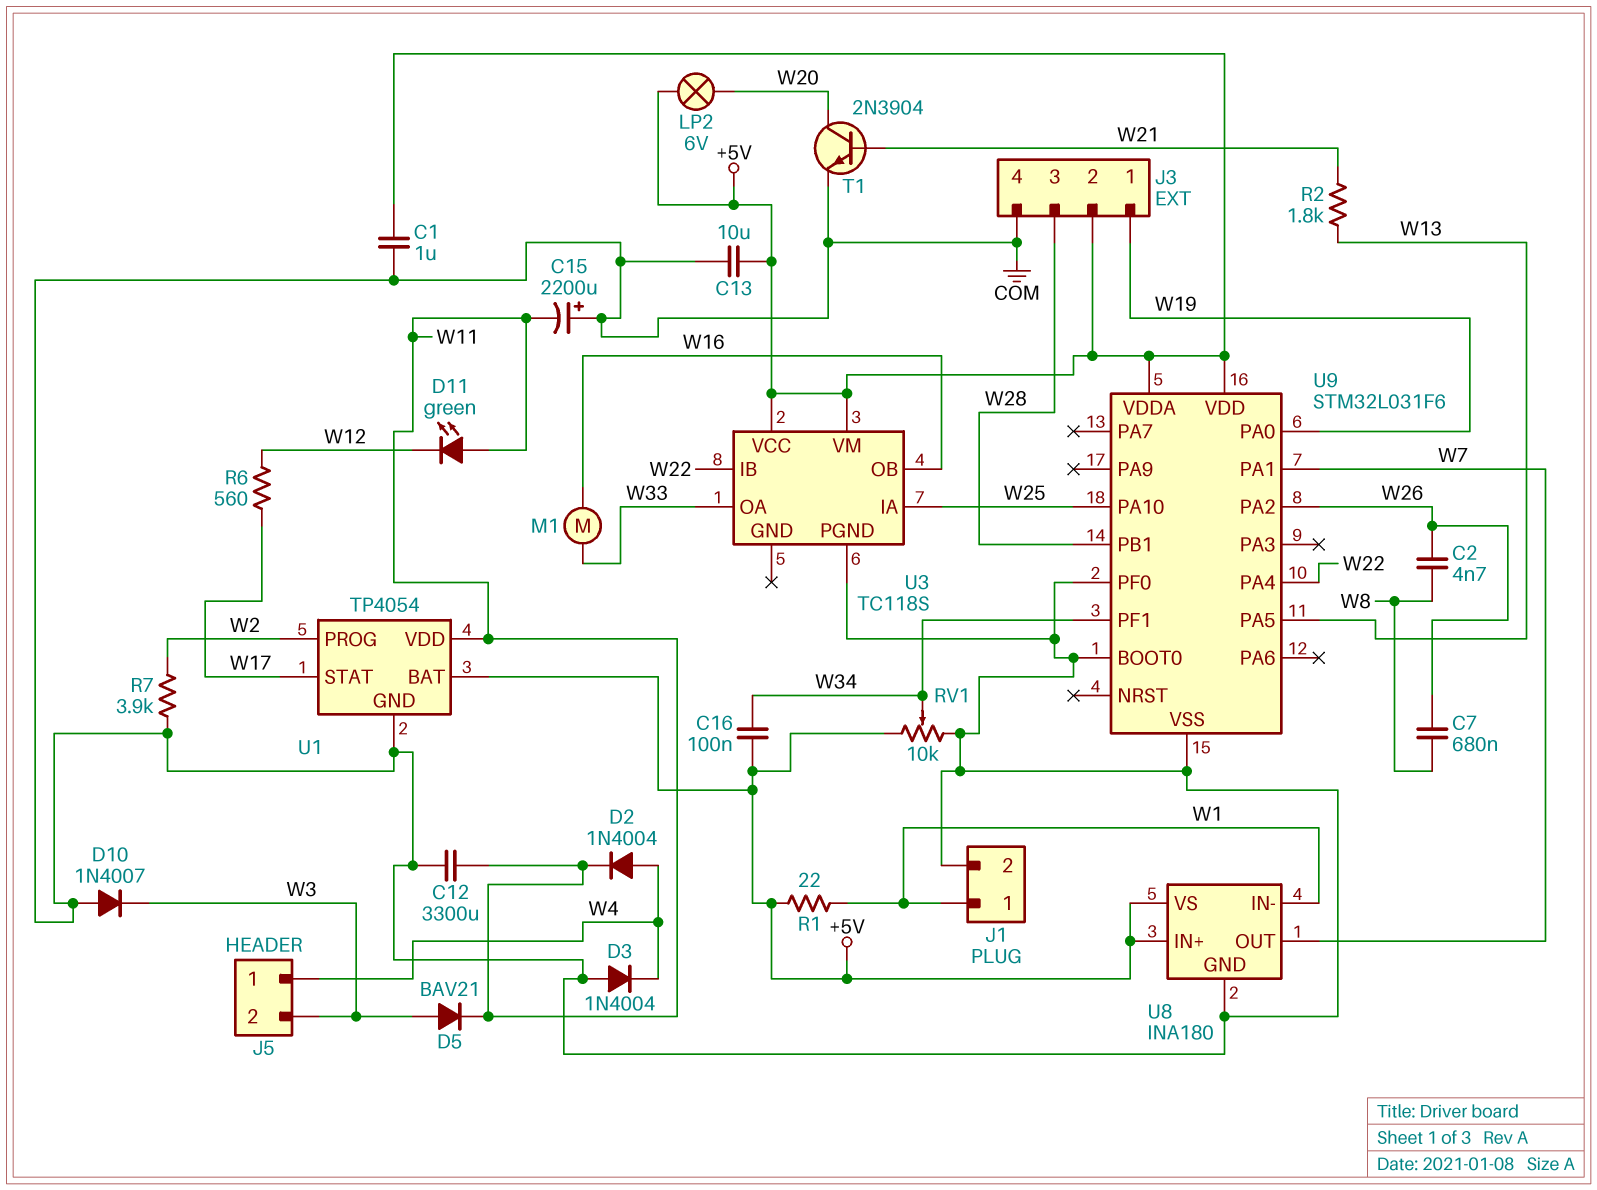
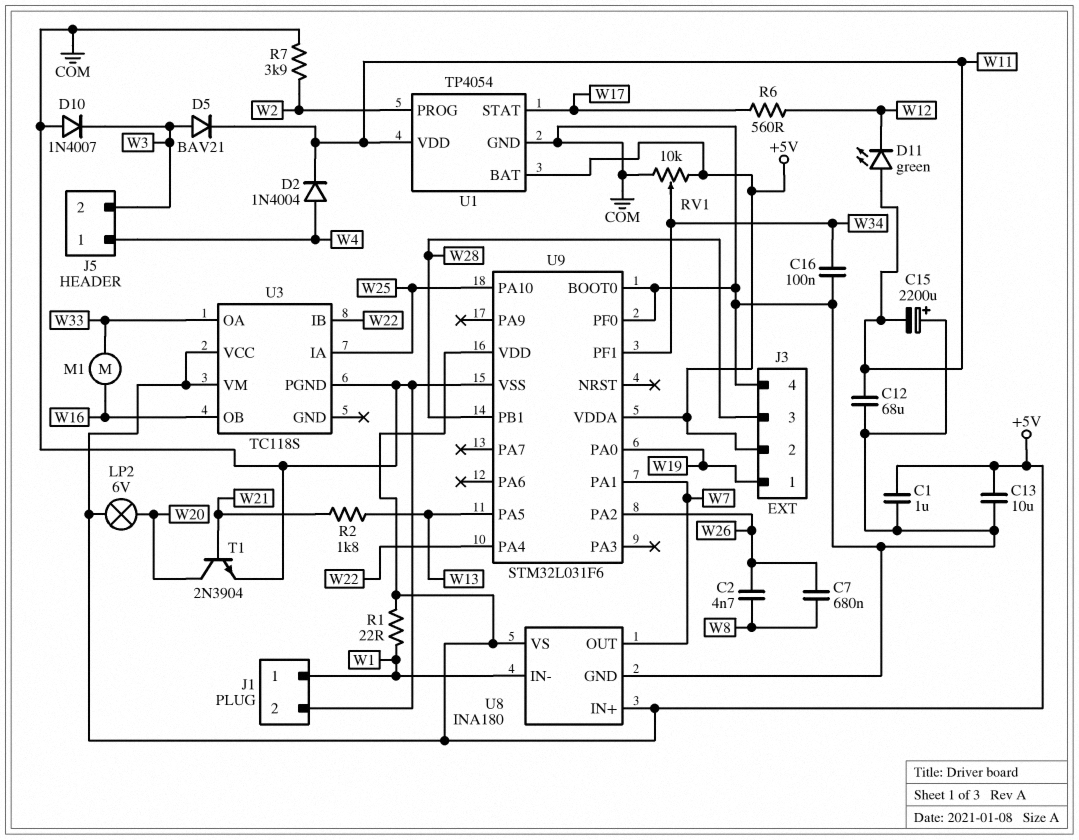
C12: 3300uF (COM, W11) -> 68uF (COM, W11)
C16: 100nF (+5V, W34) -> 100nF (COM, W34)
D3: diode 1N4004 (A COM, K W4) -> none

